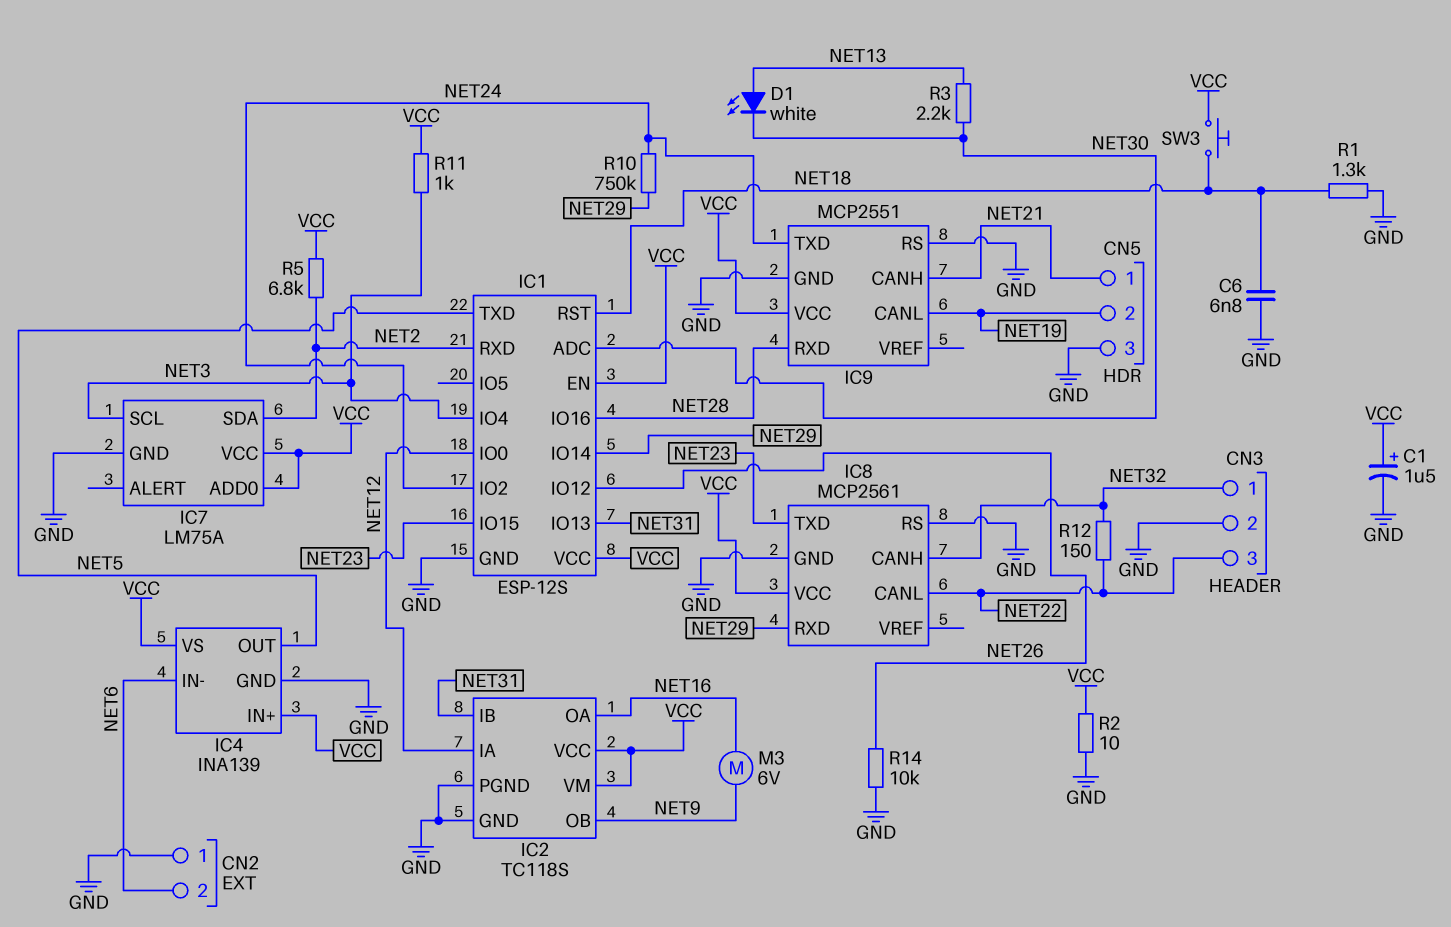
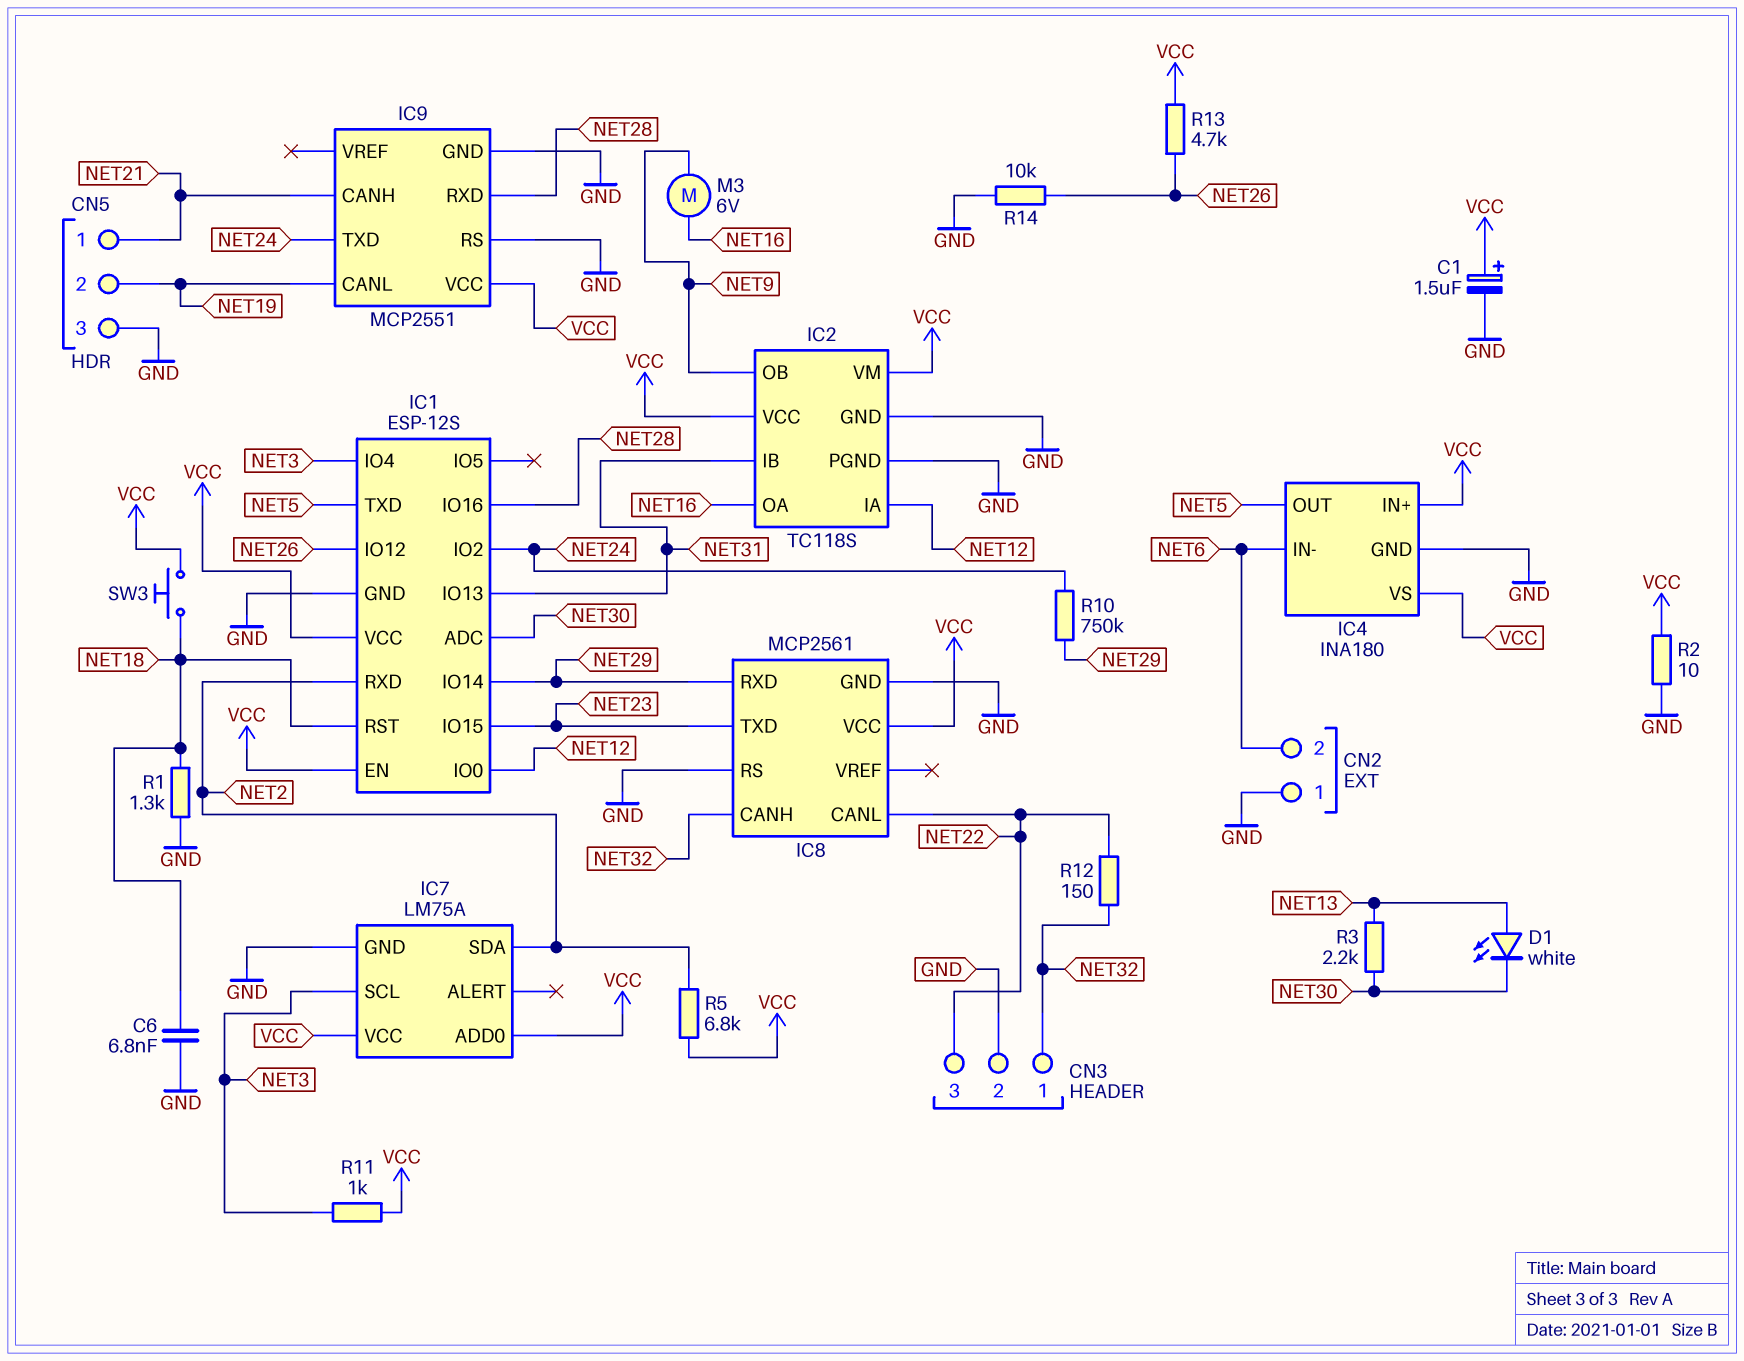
IC4: INA139 -> INA180
R13: none -> 4.7k (NET26, VCC)

